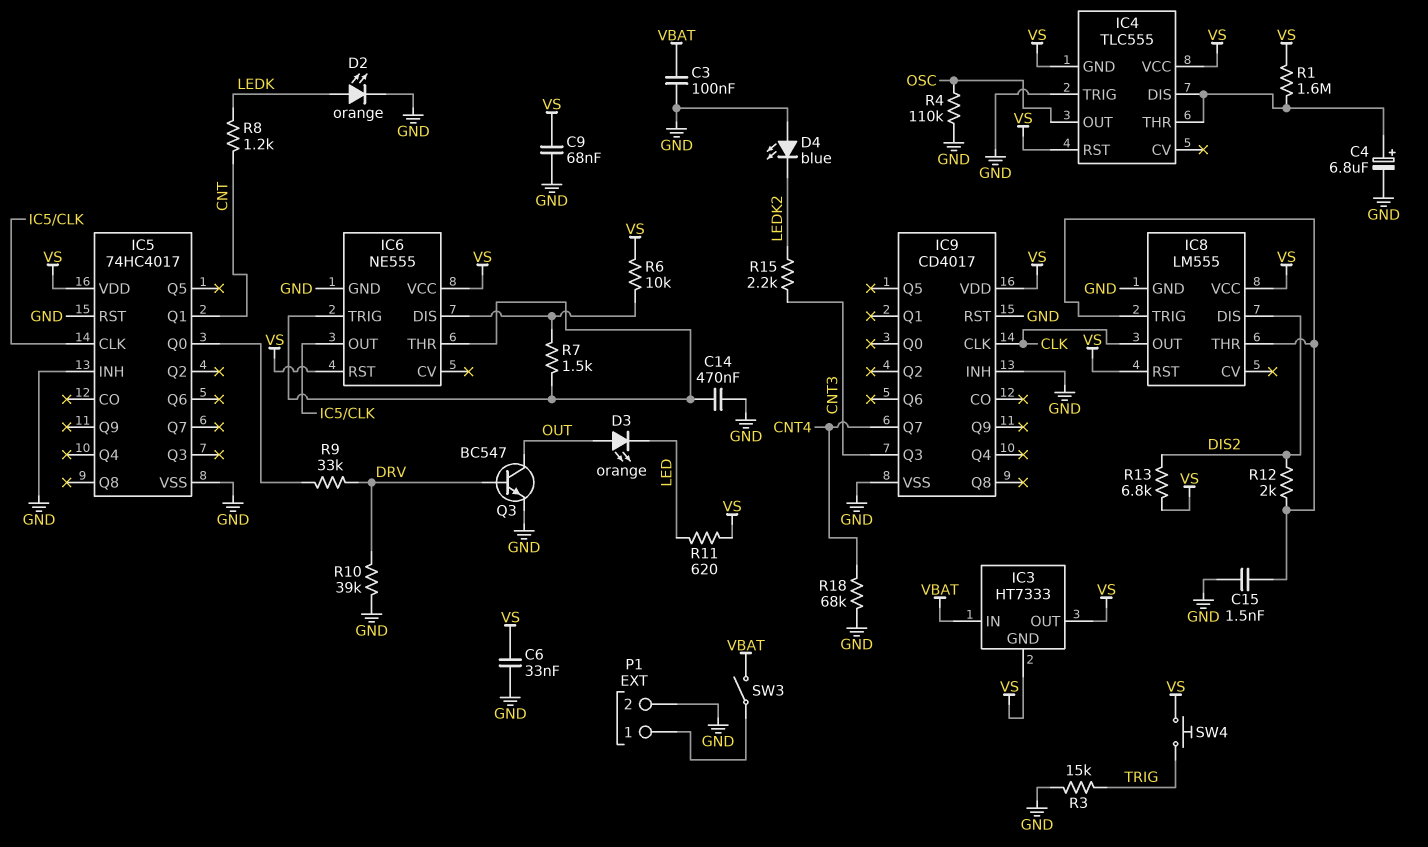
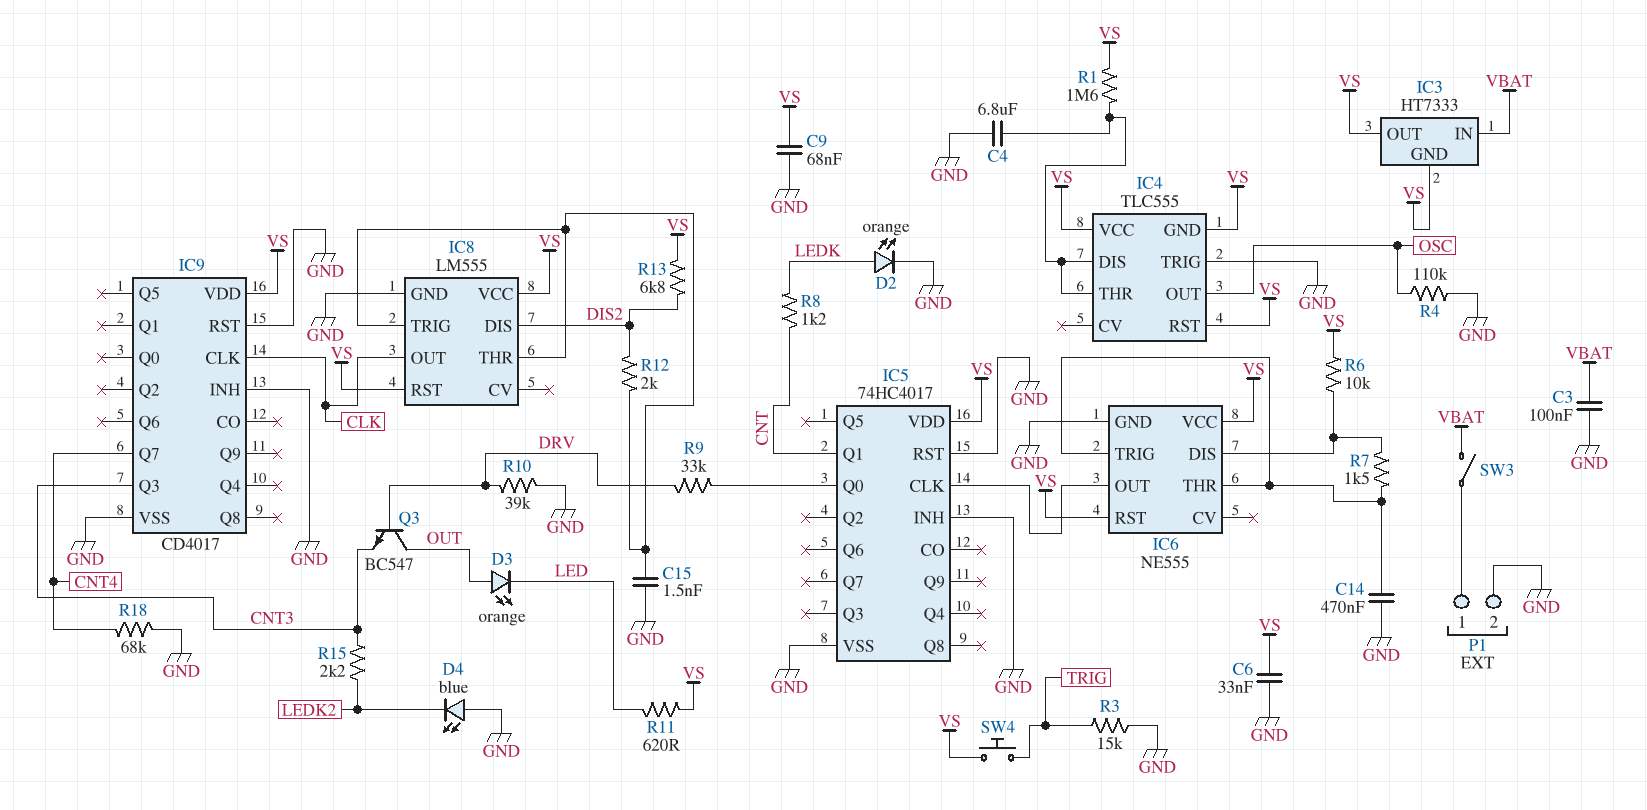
C4: 6.8uF (plus IC4/DIS, minus GND) -> 6.8uF (GND, IC4/DIS)
Q3: NPN BC547 (B DRV, C OUT, E GND) -> NPN BC547 (B DRV, C OUT, E CNT3)

